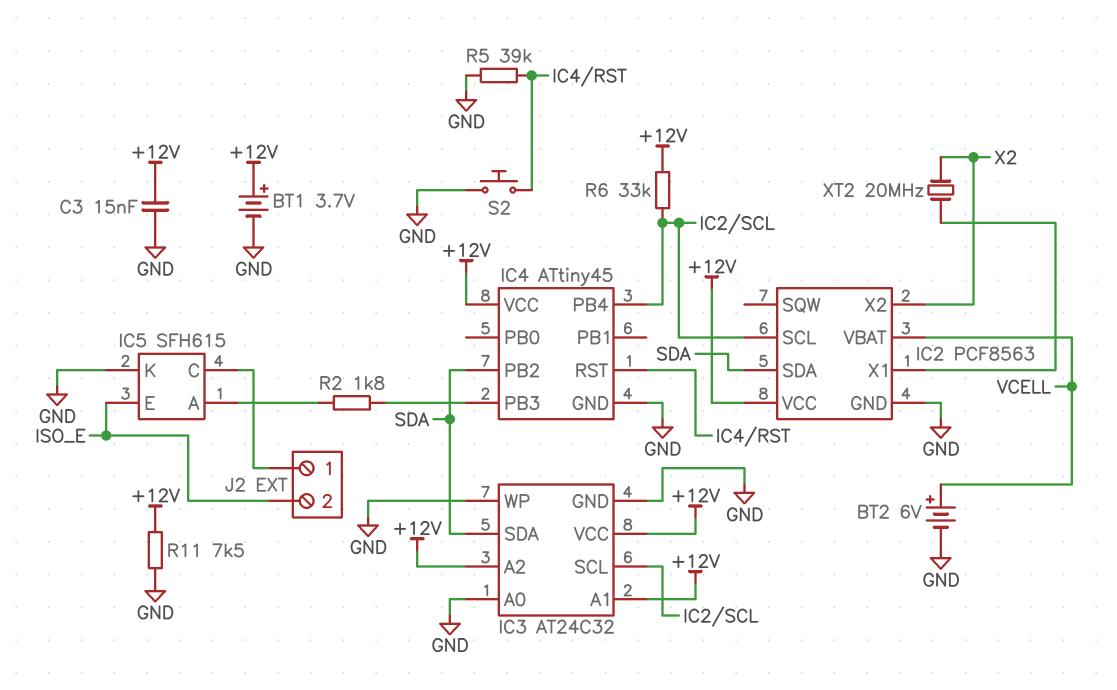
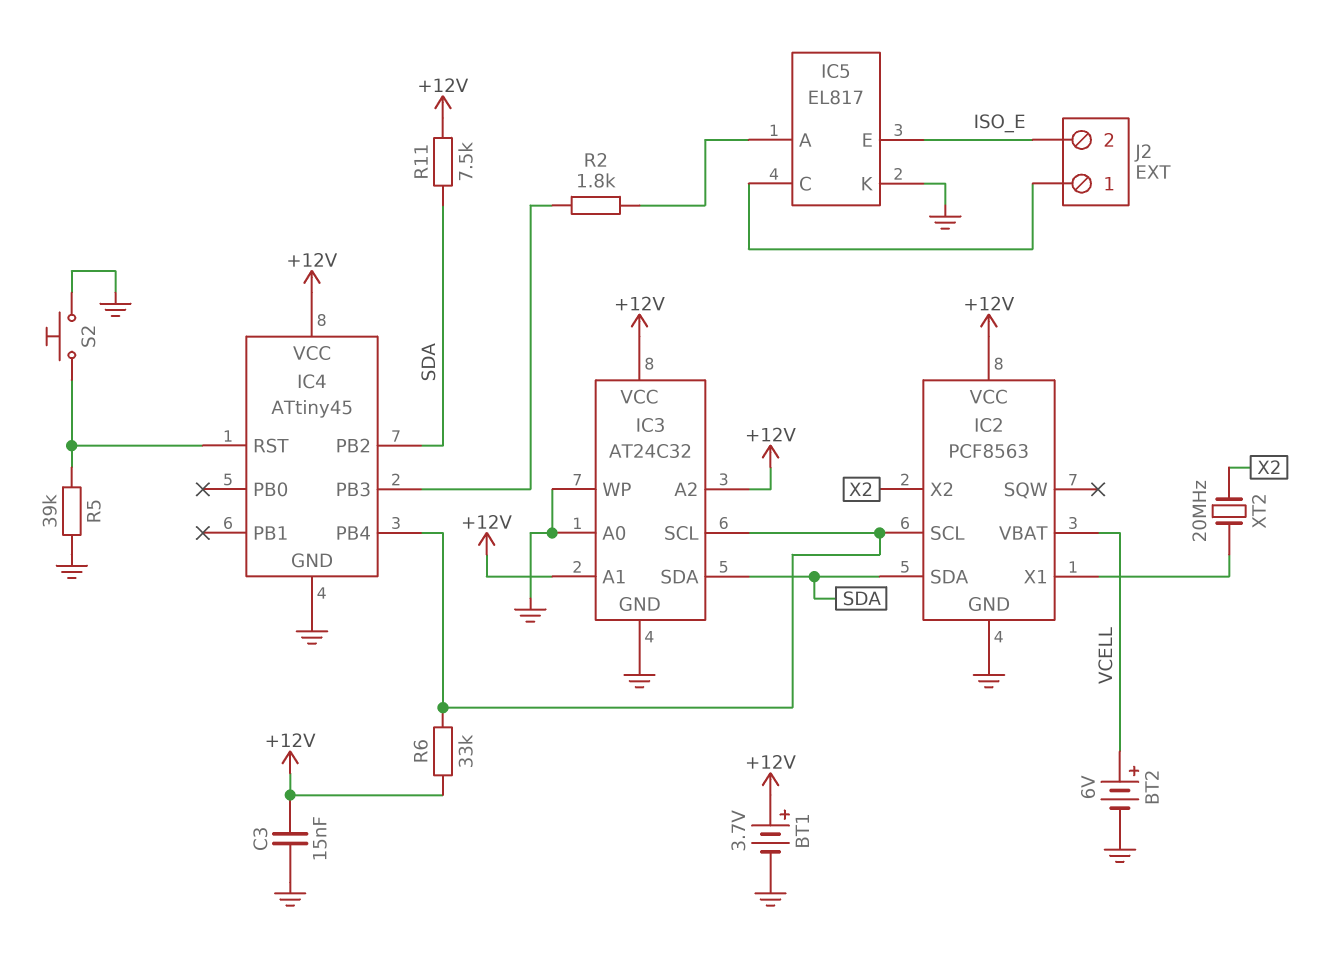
IC5: SFH615 -> EL817
R11: 7.5k (+12V, GND) -> 7.5k (+12V, SDA)

